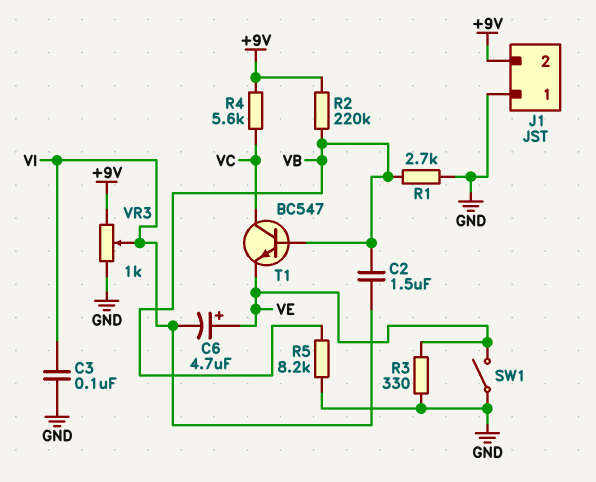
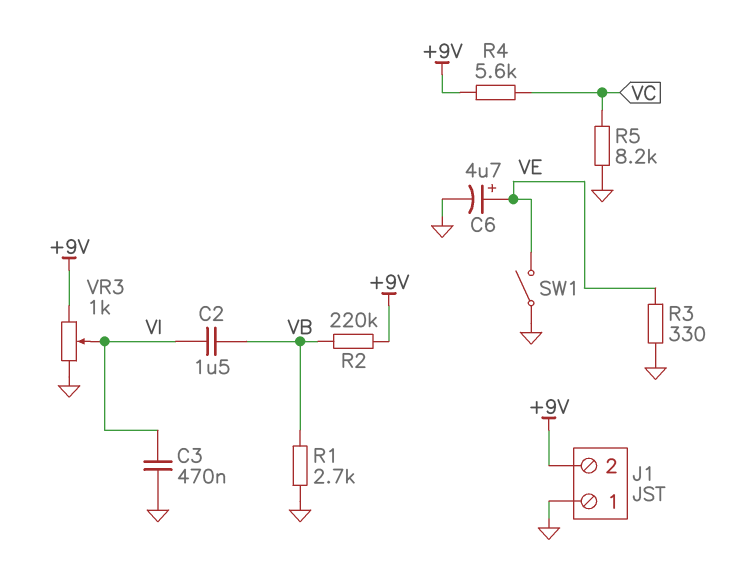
C3: 100nF (GND, VI) -> 470nF (GND, VI)
C6: 4.7uF (plus VE, minus VI) -> 4.7uF (plus VE, minus GND)
R5: 8.2k (GND, VB) -> 8.2k (GND, VC)
T1: NPN BC547 (B VB, C VC, E VE) -> none

